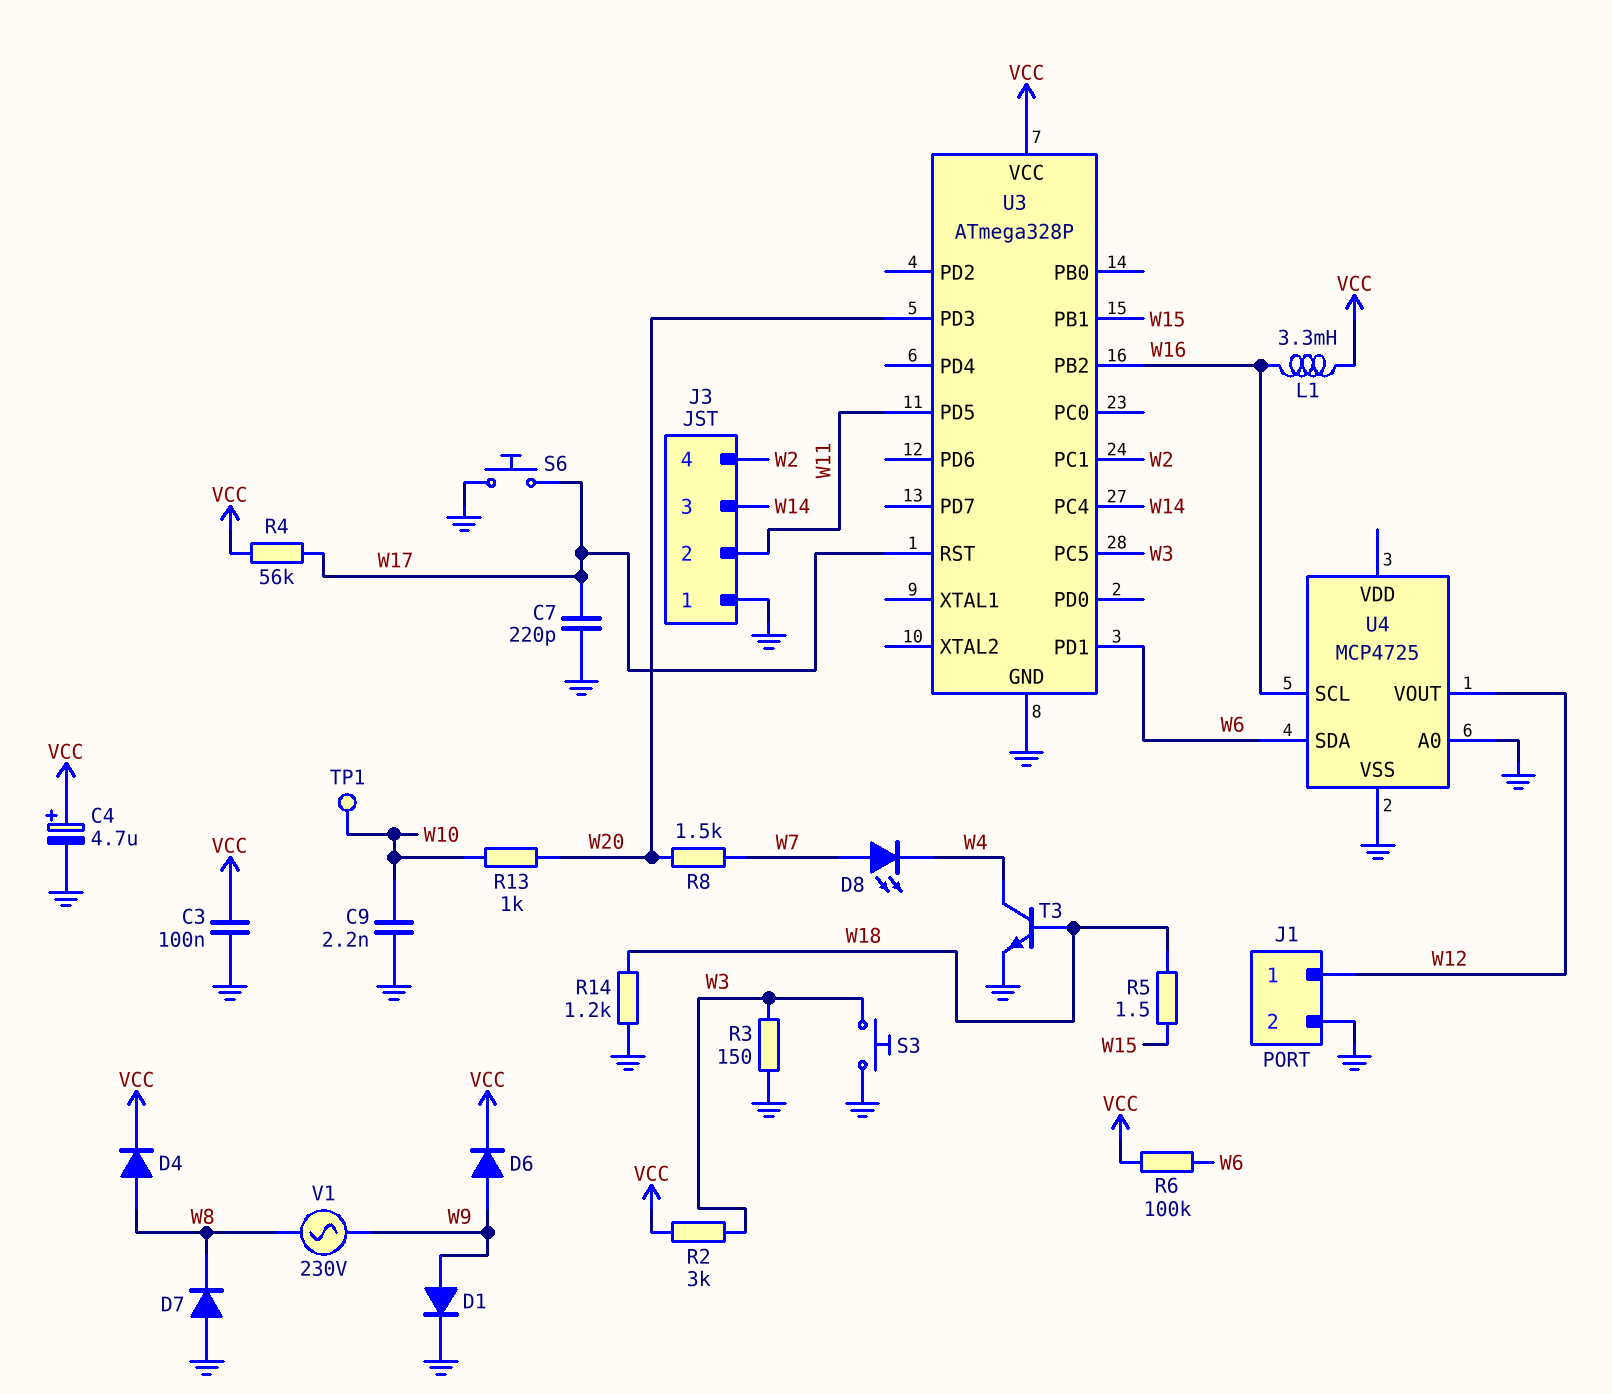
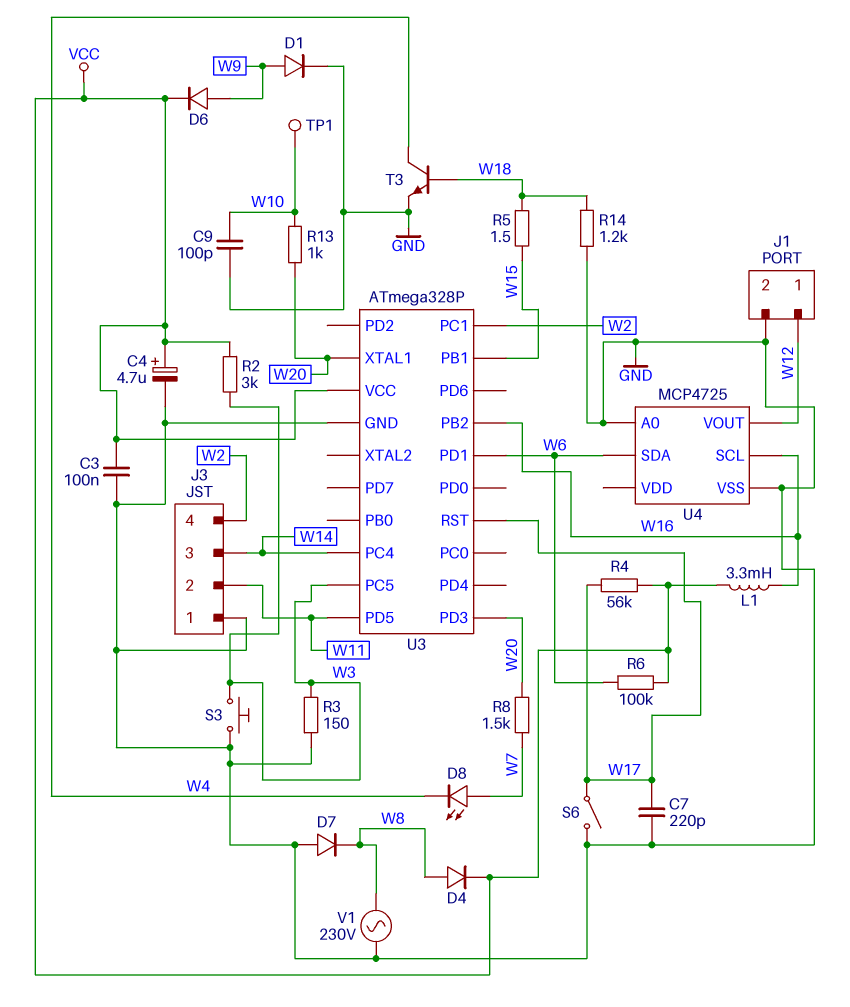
C9: 2.2nF (GND, W10) -> 100pF (GND, W10)
S6: button (GND, W17) -> switch (GND, W17)
U3 pin XTAL1: none -> W20
V1: AC 230V (W8, W9) -> AC 230V (GND, W8)

